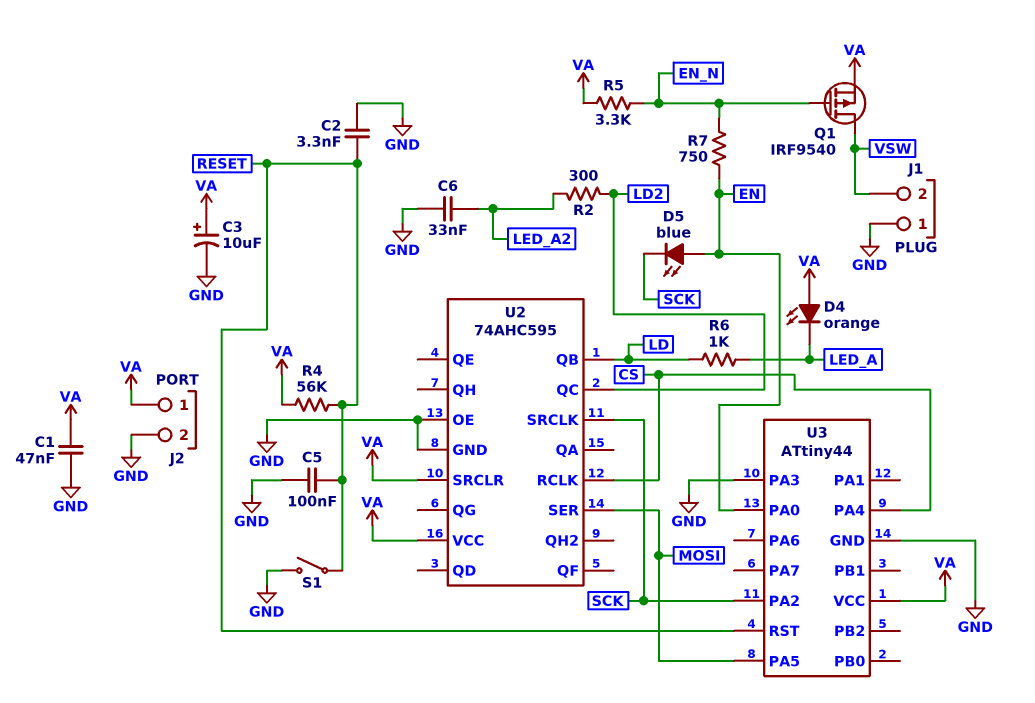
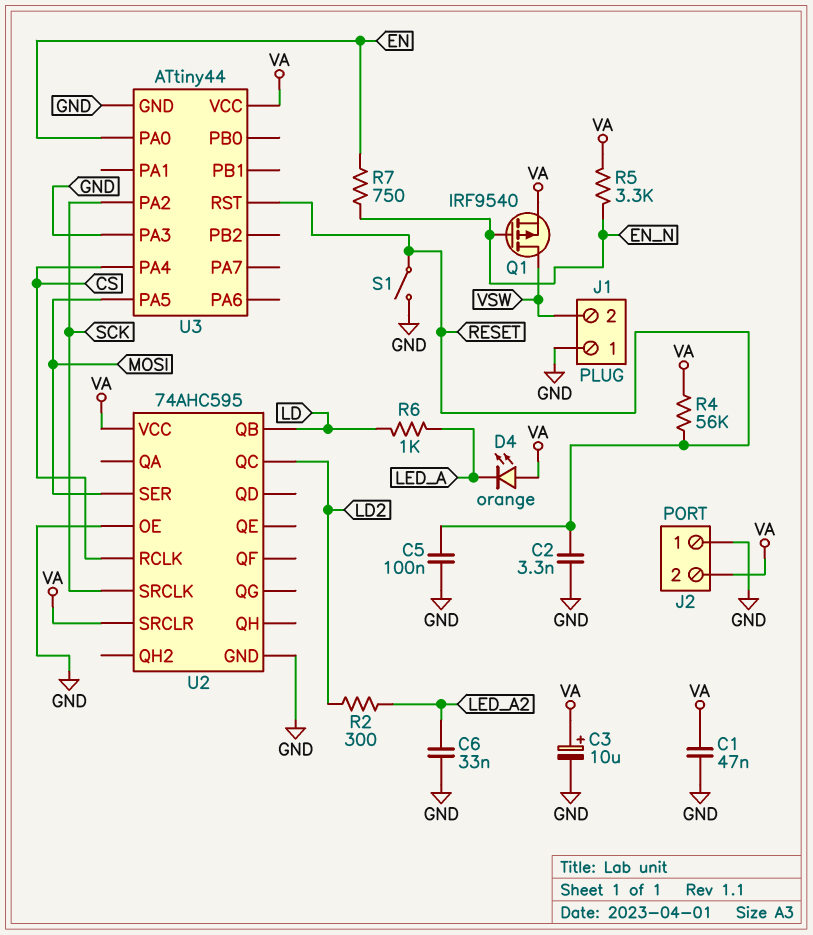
D5: LED blue (A EN, K SCK) -> none
J2 pin 1: VA -> GND
J2 pin 2: GND -> VA

